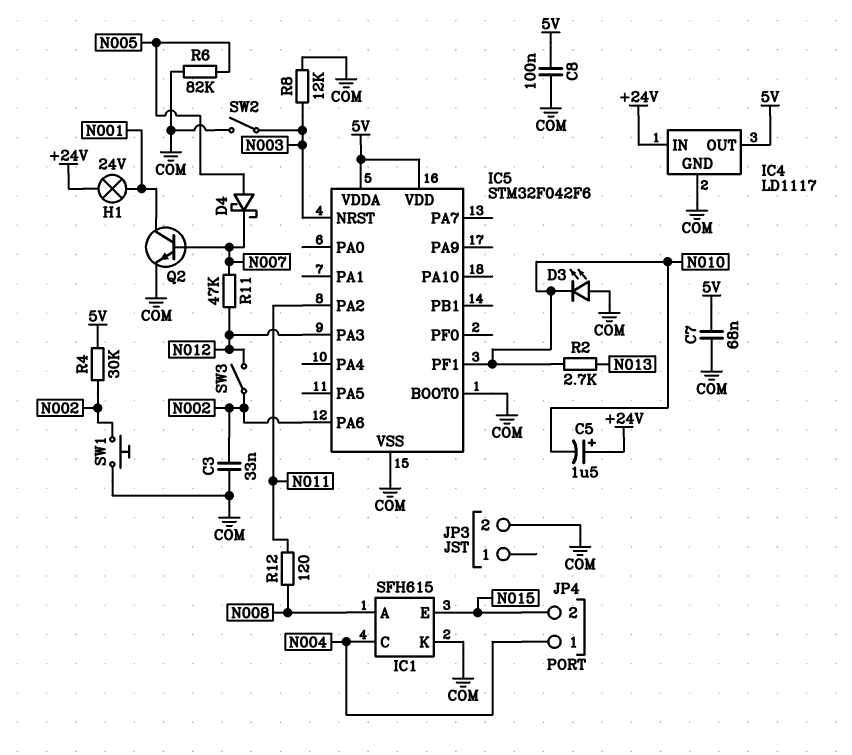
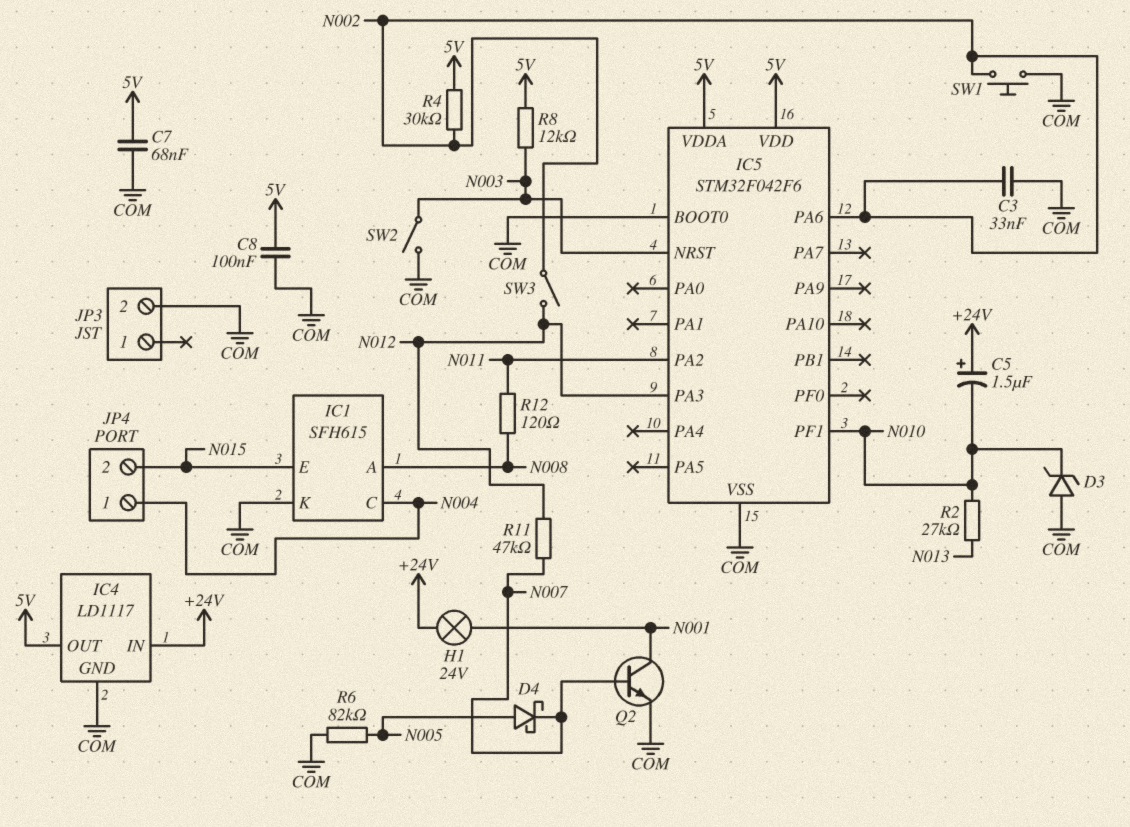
D3: LED (A COM, K N010) -> zener (A COM, K N010)
R2: 2.7k (N010, N013) -> 27k (N010, N013)
R8: 12k (COM, N003) -> 12k (5V, N003)

